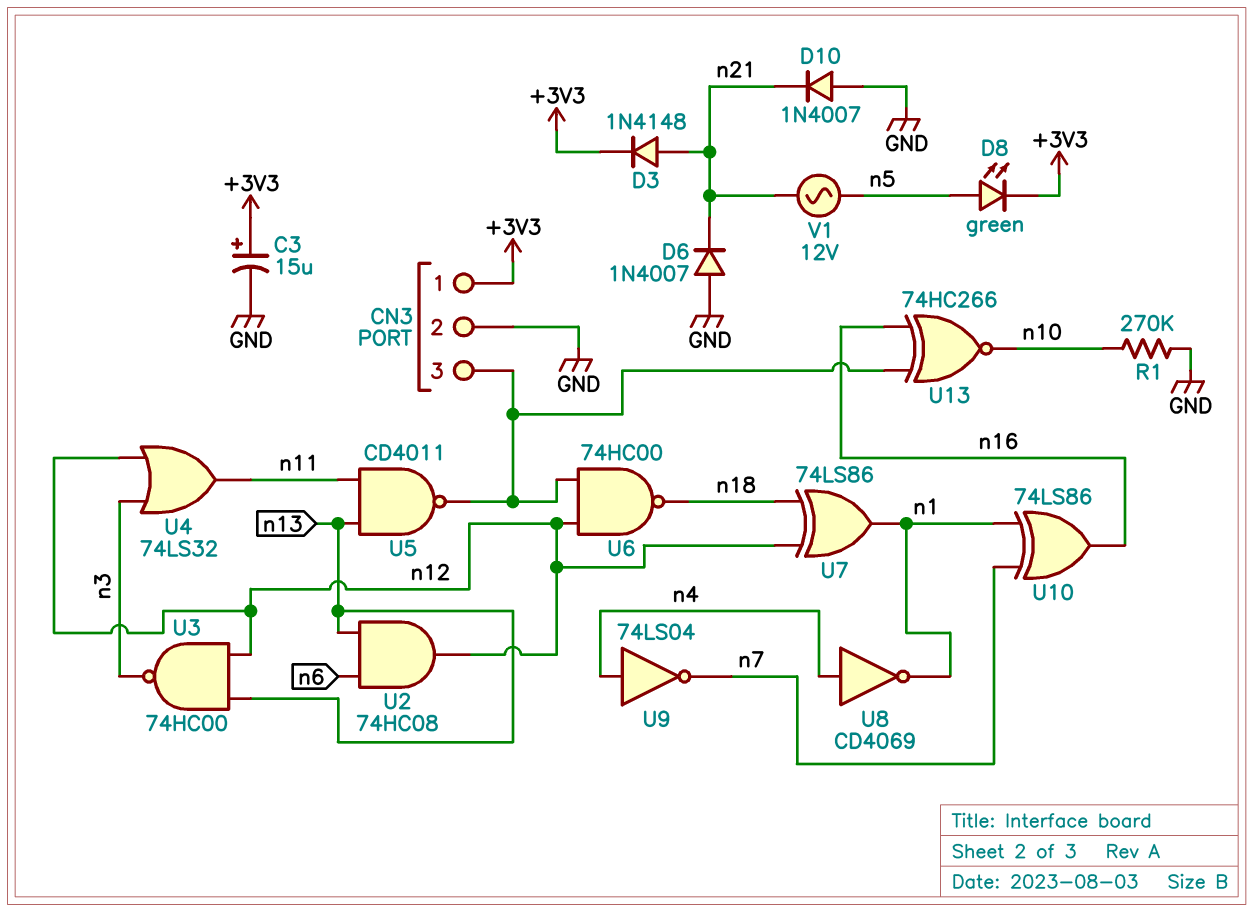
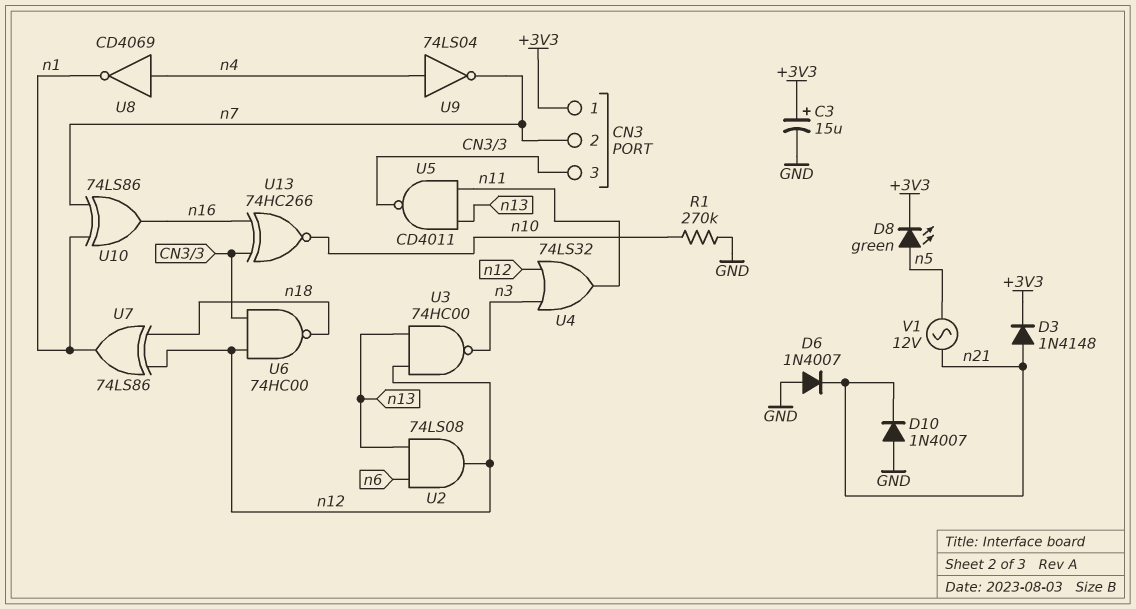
CN3 pin 2: GND -> n7
U2: AND 74HC08 (in n6, in n13, out n12) -> AND 74LS08 (in n6, in n13, out n12)

